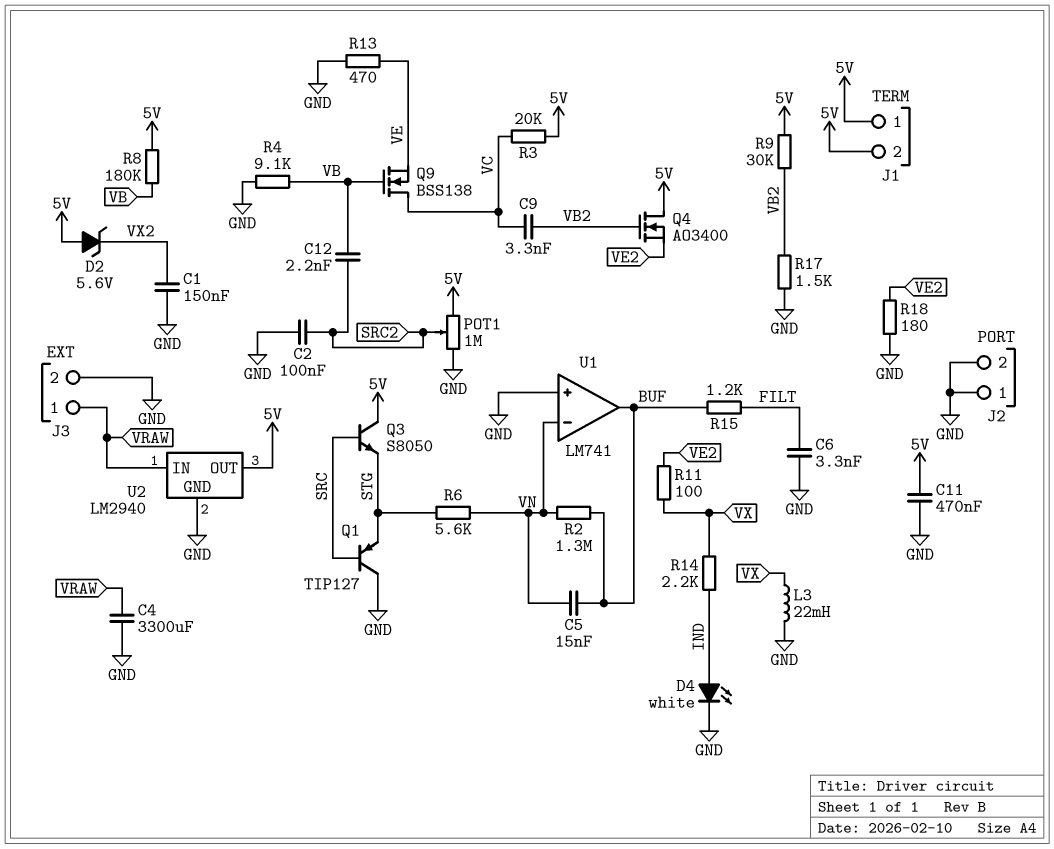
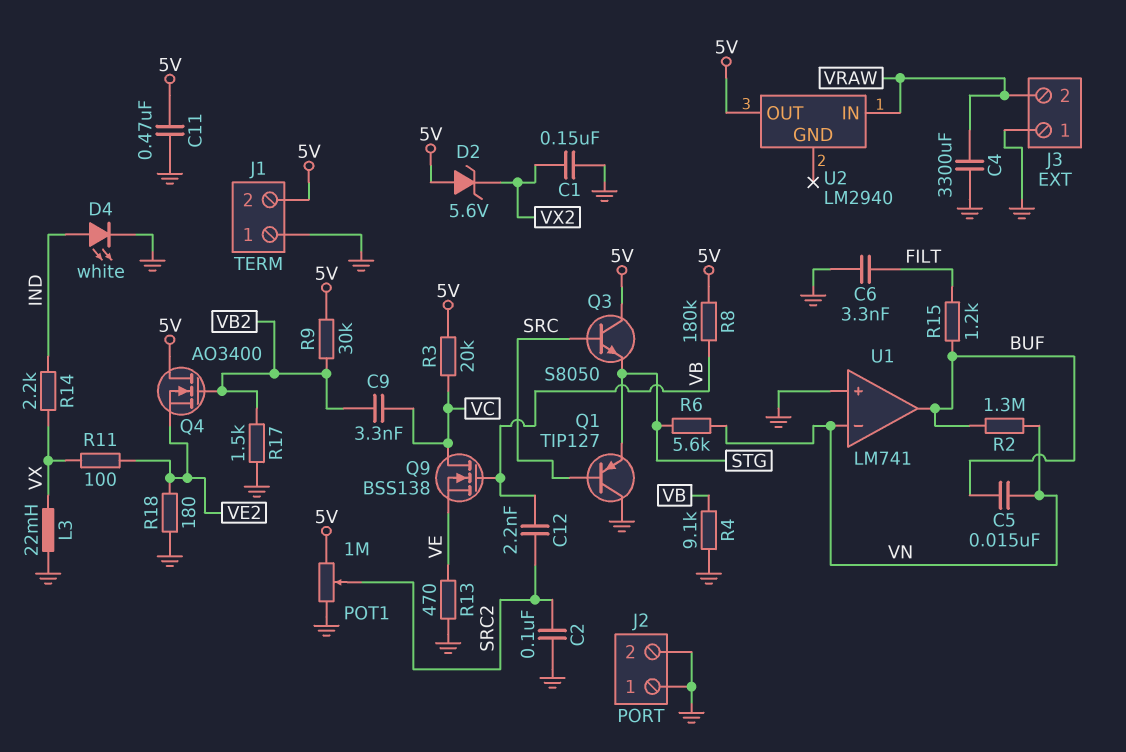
J1 pin 1: 5V -> GND
J3 pin 1: VRAW -> GND
J3 pin 2: GND -> VRAW
U2 pin GND: GND -> none

